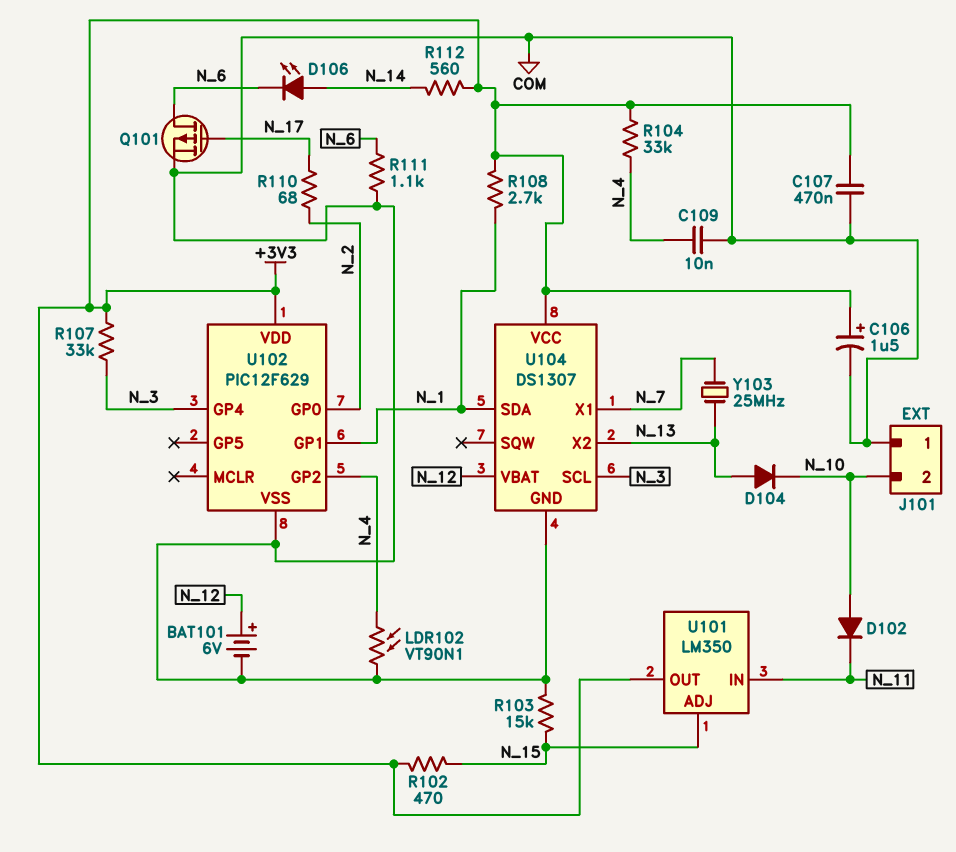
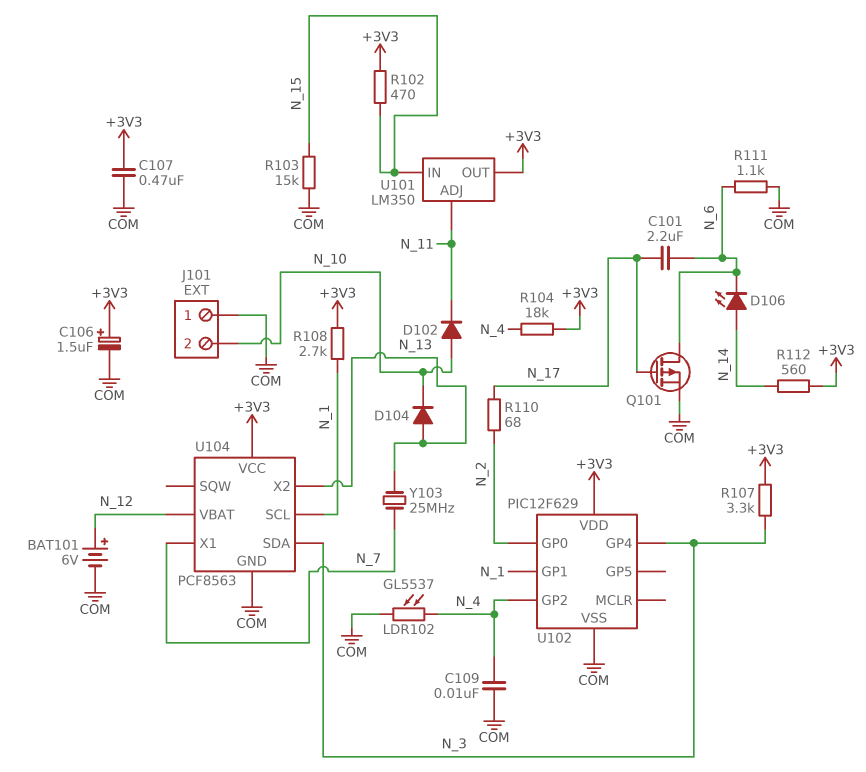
C101: none -> 2.2uF (N_6, N_17)
LDR102: VT90N1 (COM, N_4) -> GL5537 (COM, N_4)
R104: 33k (+3V3, N_4) -> 18k (+3V3, N_4)
R107: 33k (+3V3, N_3) -> 3.3k (+3V3, N_3)
U101 pin ADJ: N_15 -> N_11
U101 pin IN: N_11 -> N_15
U104: DS1307 -> PCF8563
U104 pin SCL: N_3 -> N_1
U104 pin SDA: N_1 -> N_3

